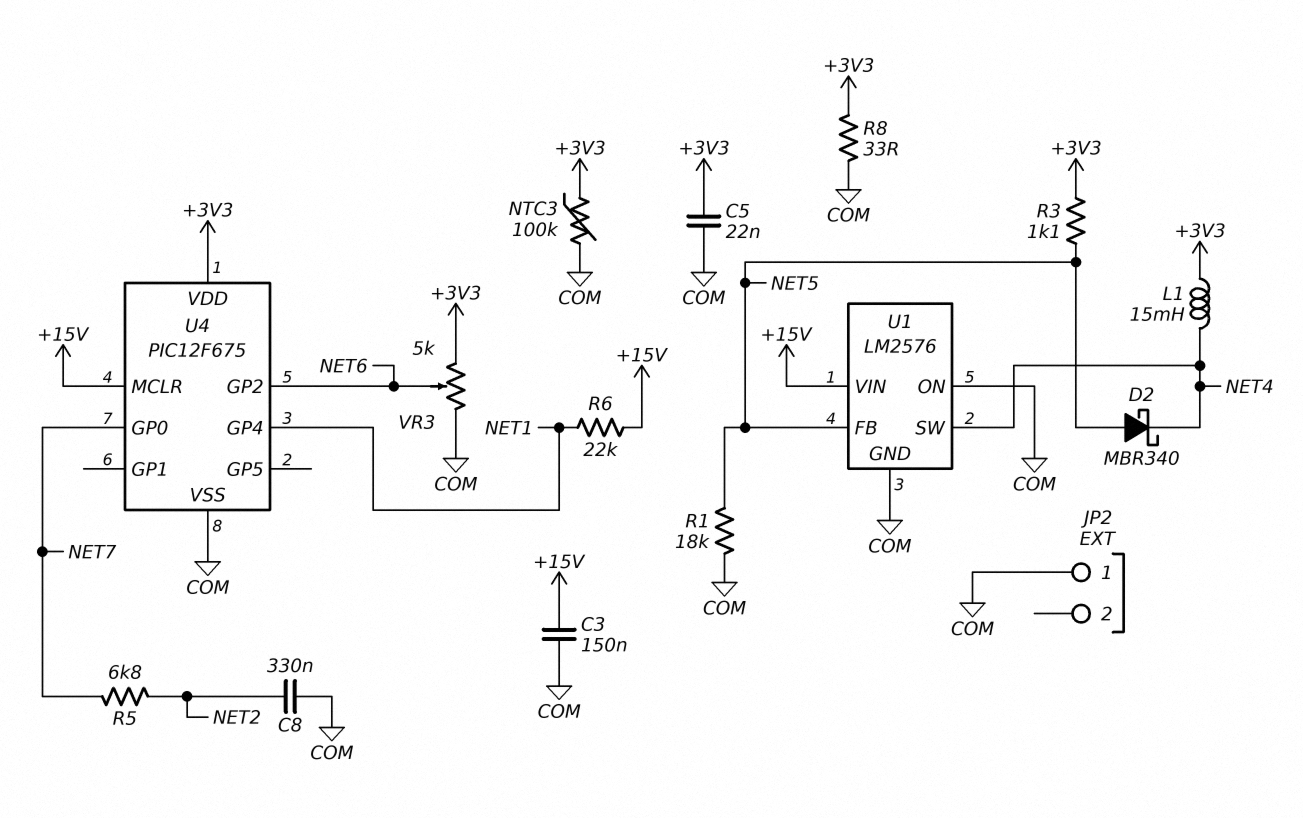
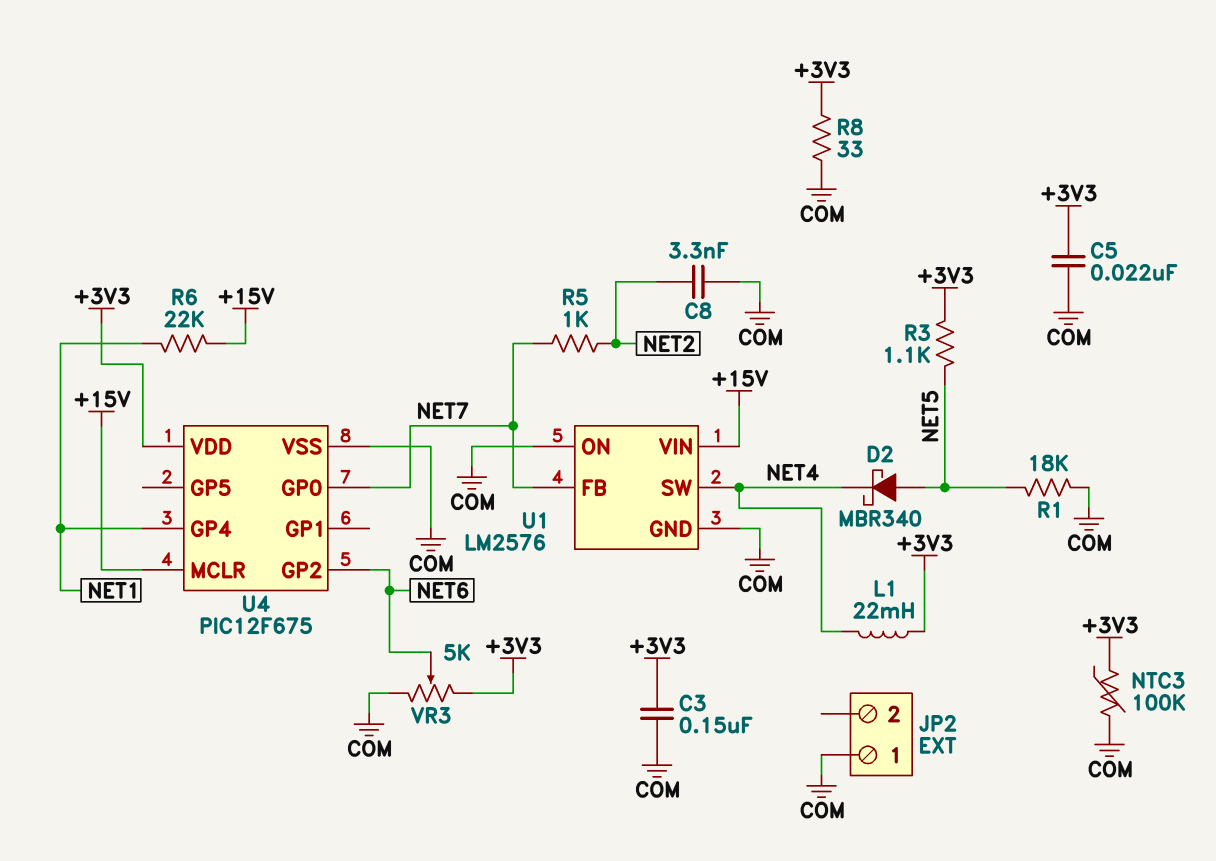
C3: 150nF (+15V, COM) -> 150nF (+3V3, COM)
C8: 330nF (COM, NET2) -> 3.3nF (COM, NET2)
L1: 15mH (+3V3, NET4) -> 22mH (+3V3, NET4)
R5: 6.8k (NET2, NET7) -> 1k (NET2, NET7)
U1 pin FB: NET5 -> NET7

